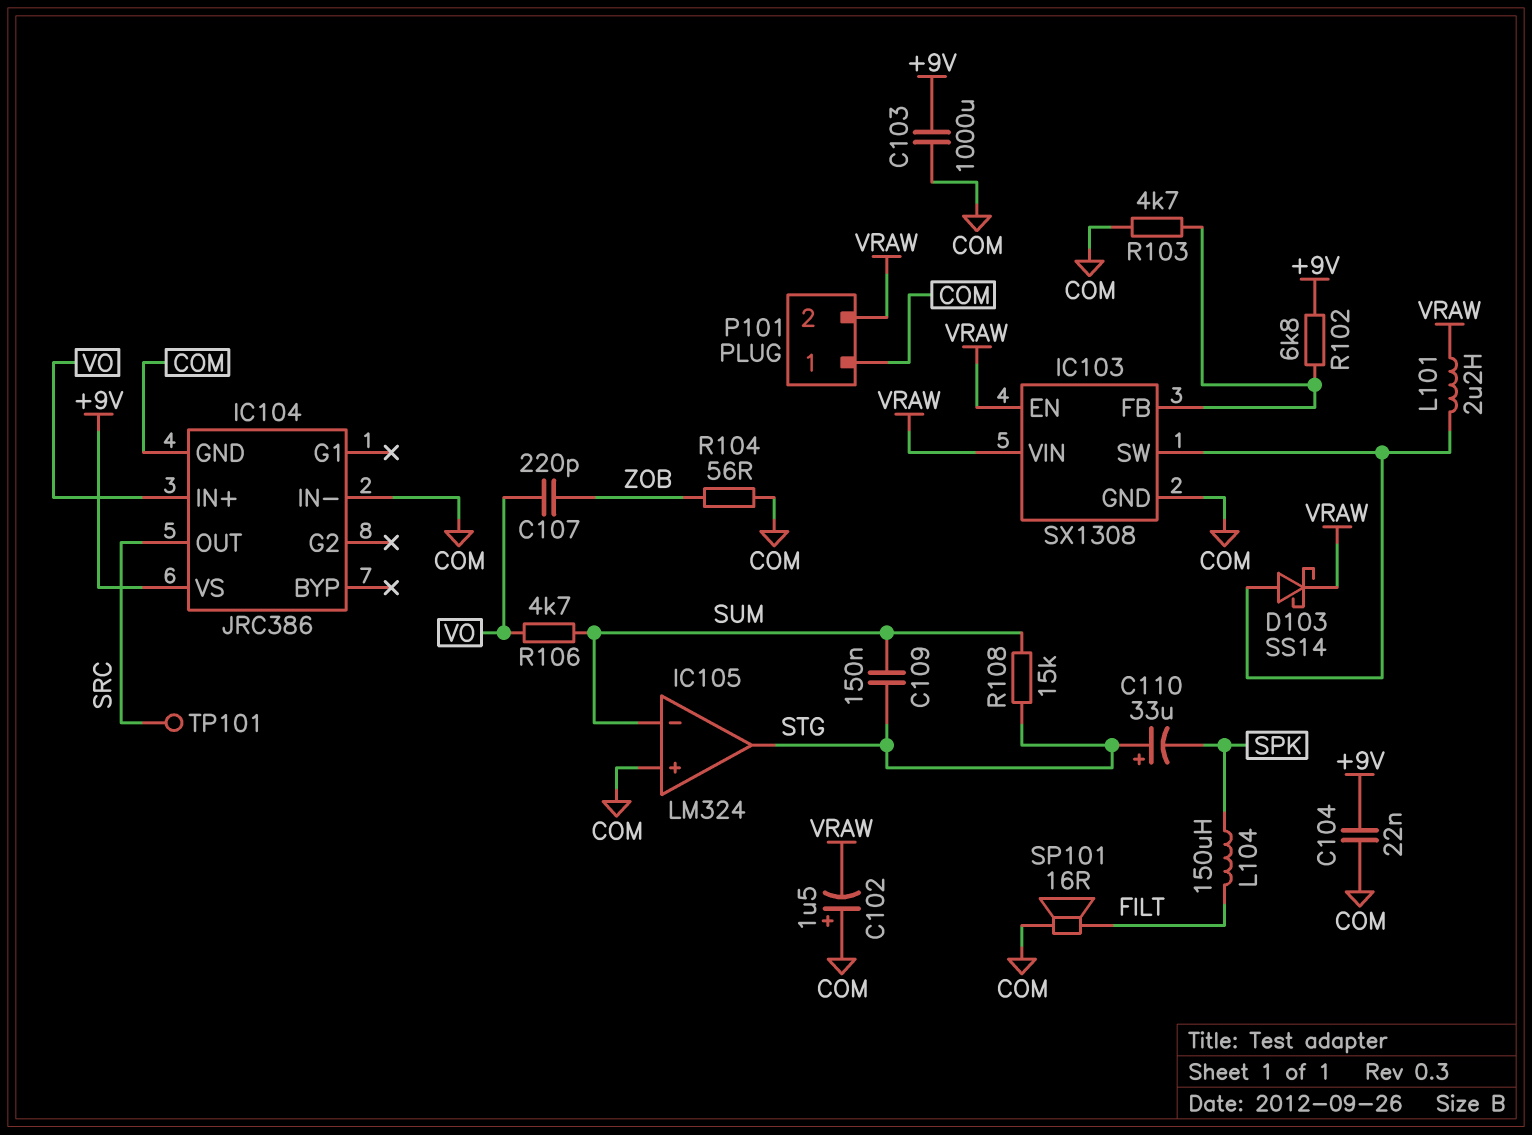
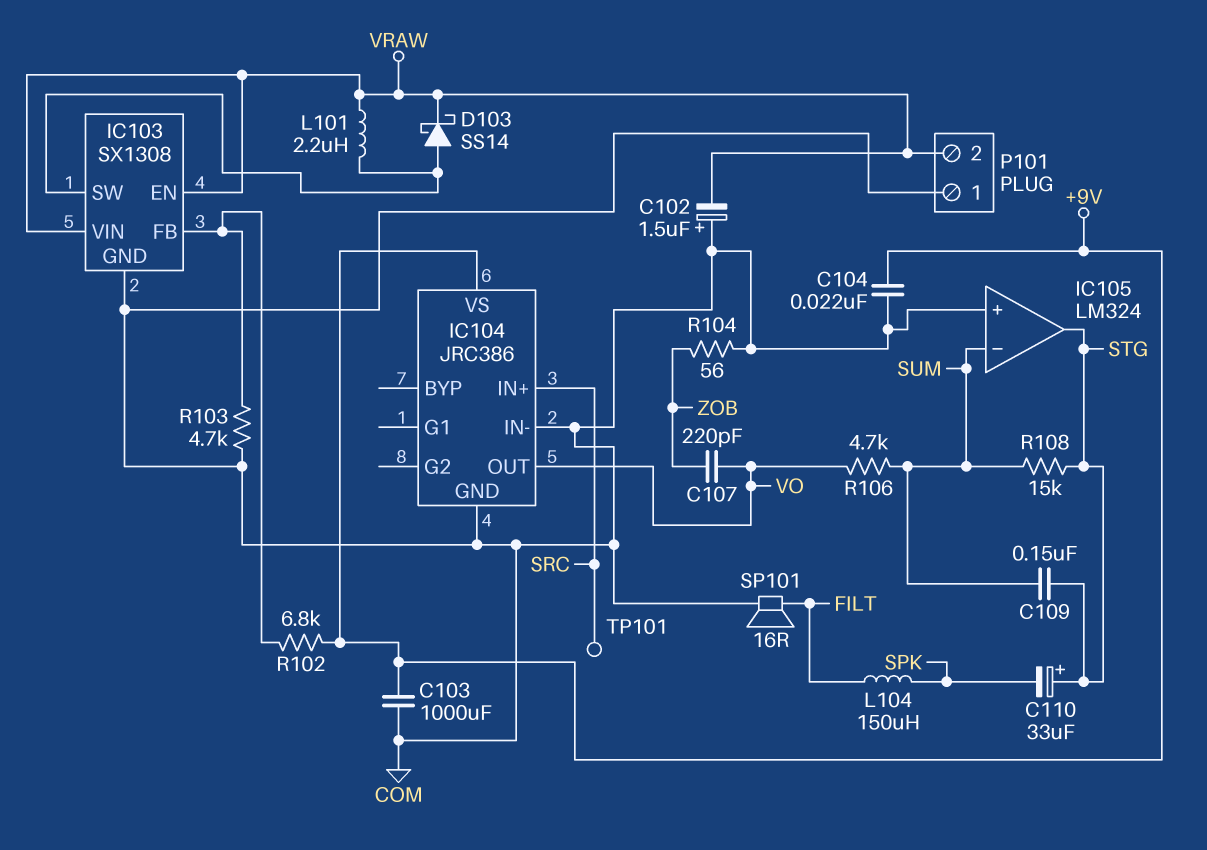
IC104 pin IN+: VO -> SRC
IC104 pin OUT: SRC -> VO

